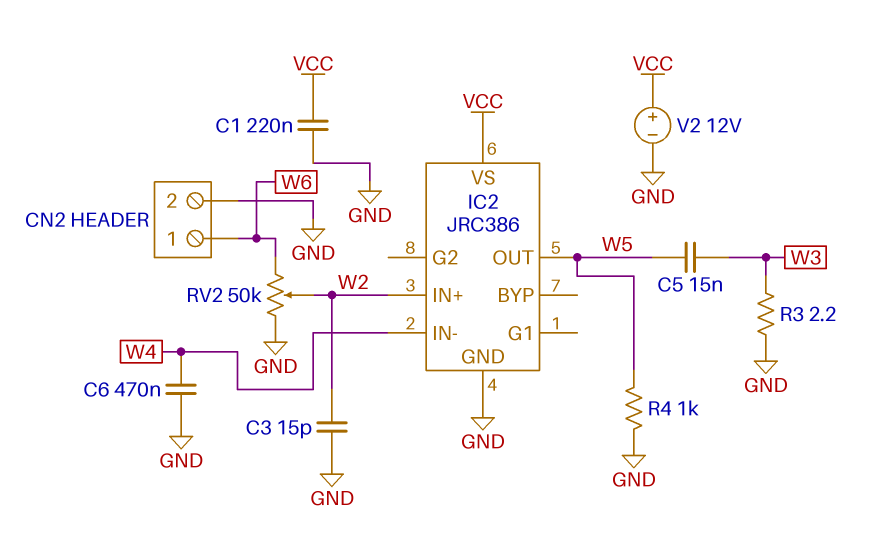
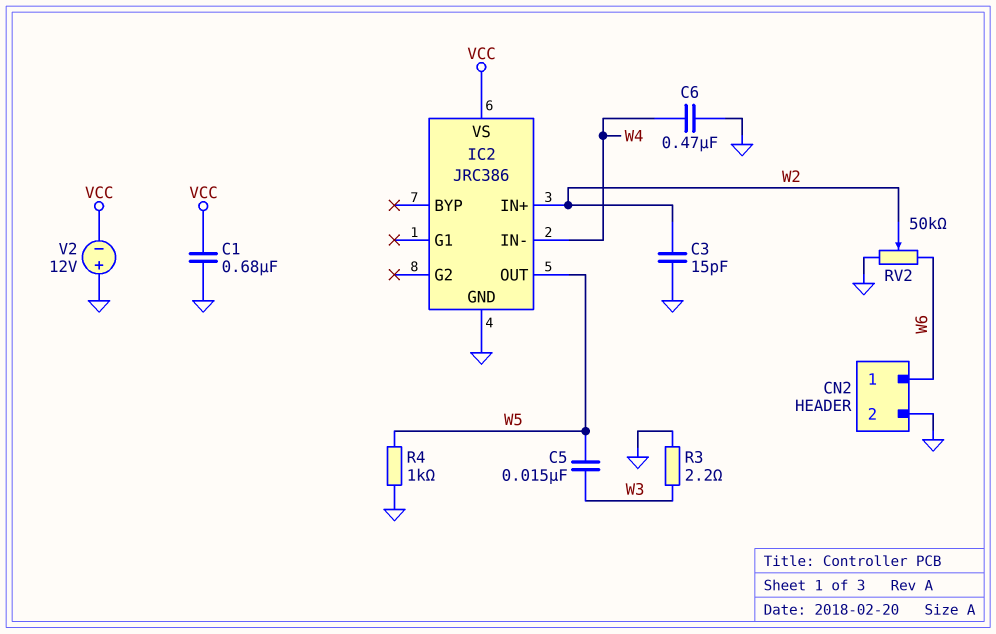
C1: 220nF (GND, VCC) -> 680nF (GND, VCC)
V2: 12V (plus VCC, minus GND) -> 12V (plus GND, minus VCC)

